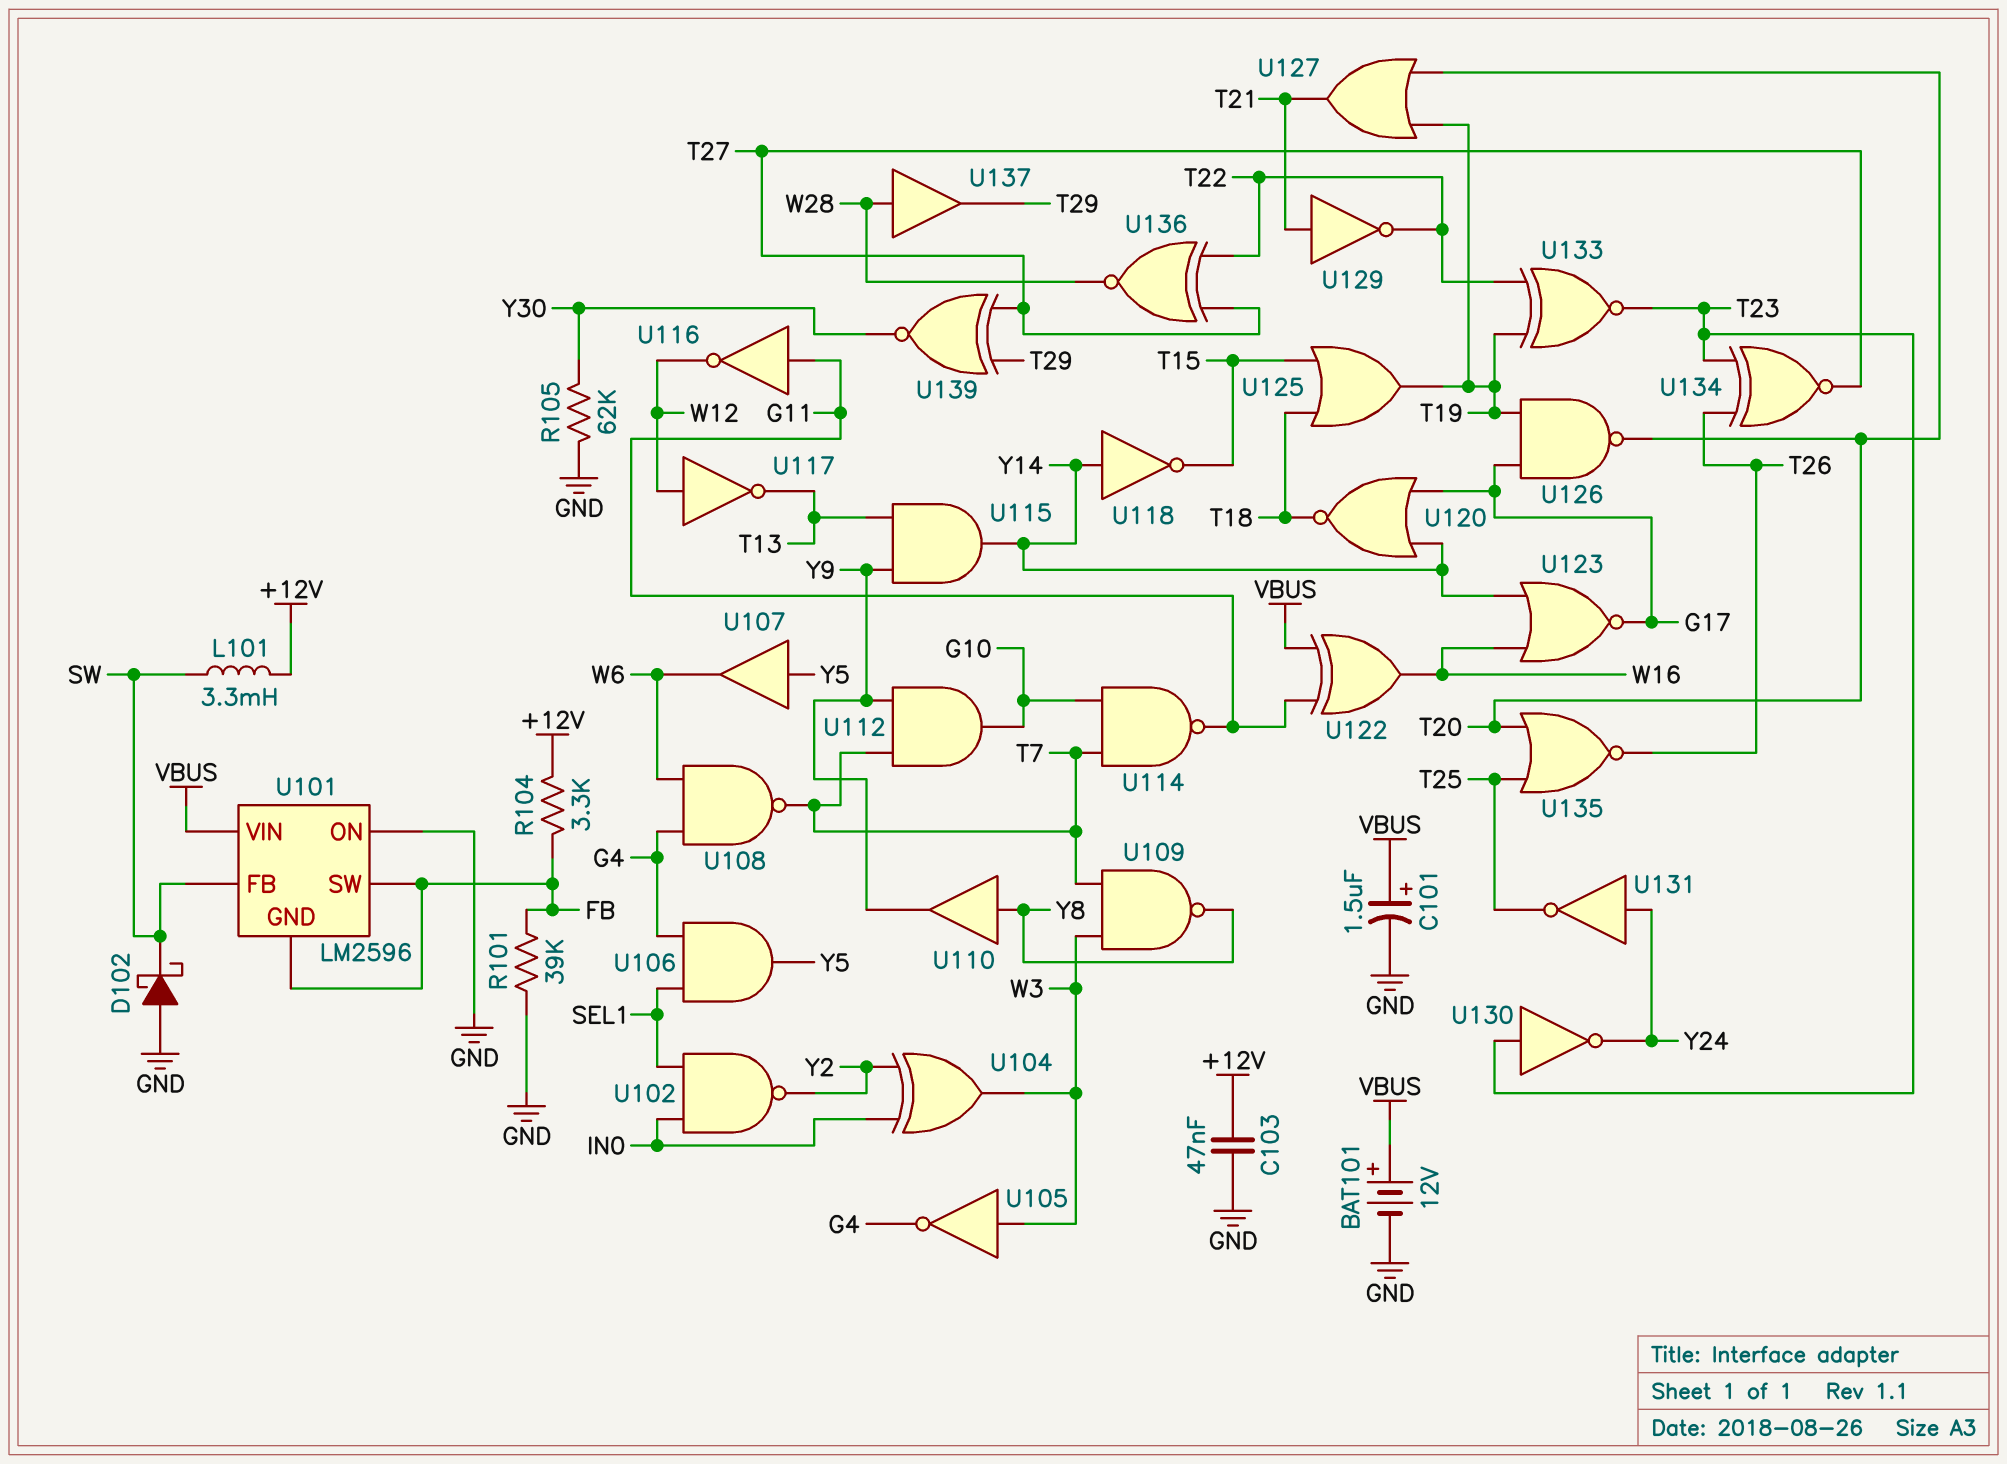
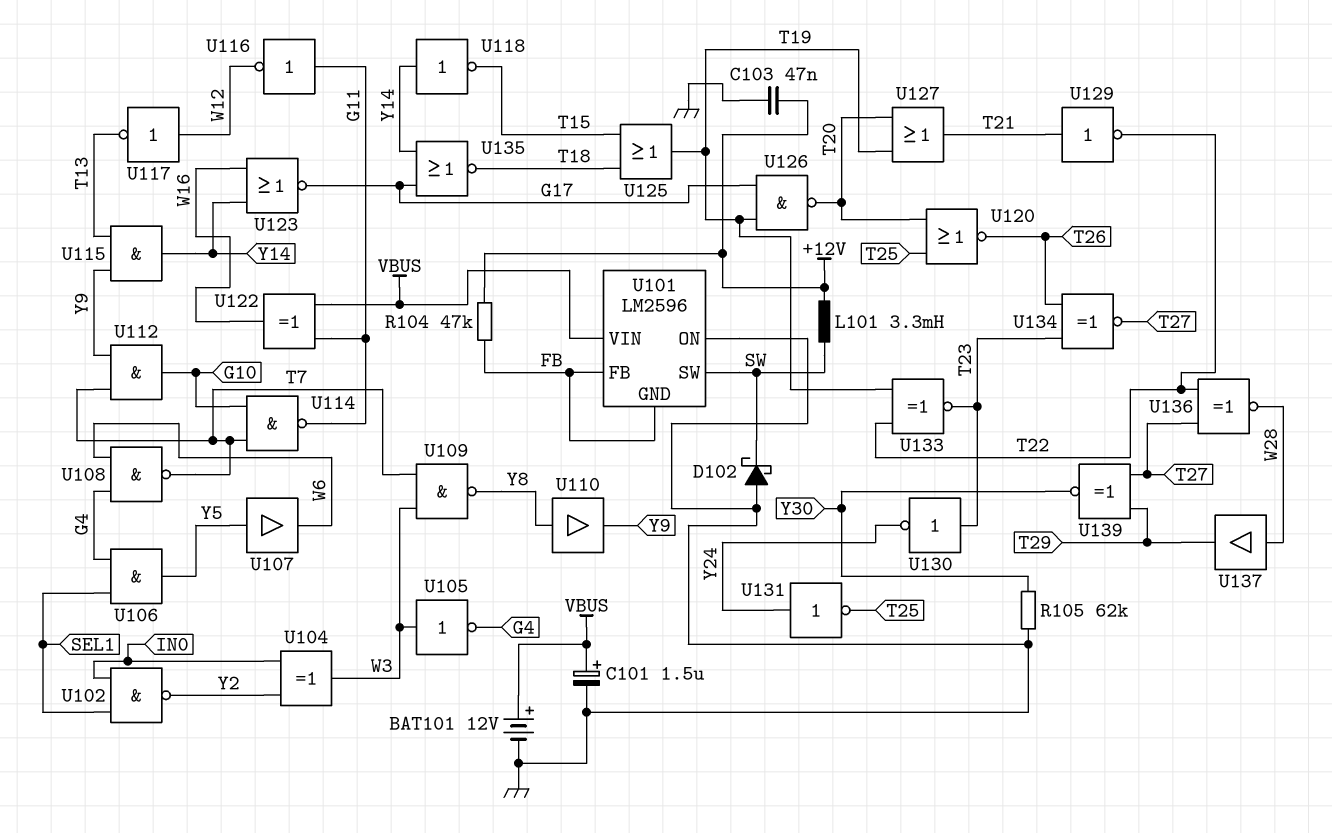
R101: 39k (FB, GND) -> none
R104: 3.3k (+12V, FB) -> 47k (+12V, FB)
U101 pin FB: SW -> FB
U101 pin SW: FB -> SW
U120: NOR (in G17, in Y14, out T18) -> NOR (in T20, in T25, out T26)
U135: NOR (in T20, in T25, out T26) -> NOR (in G17, in Y14, out T18)

